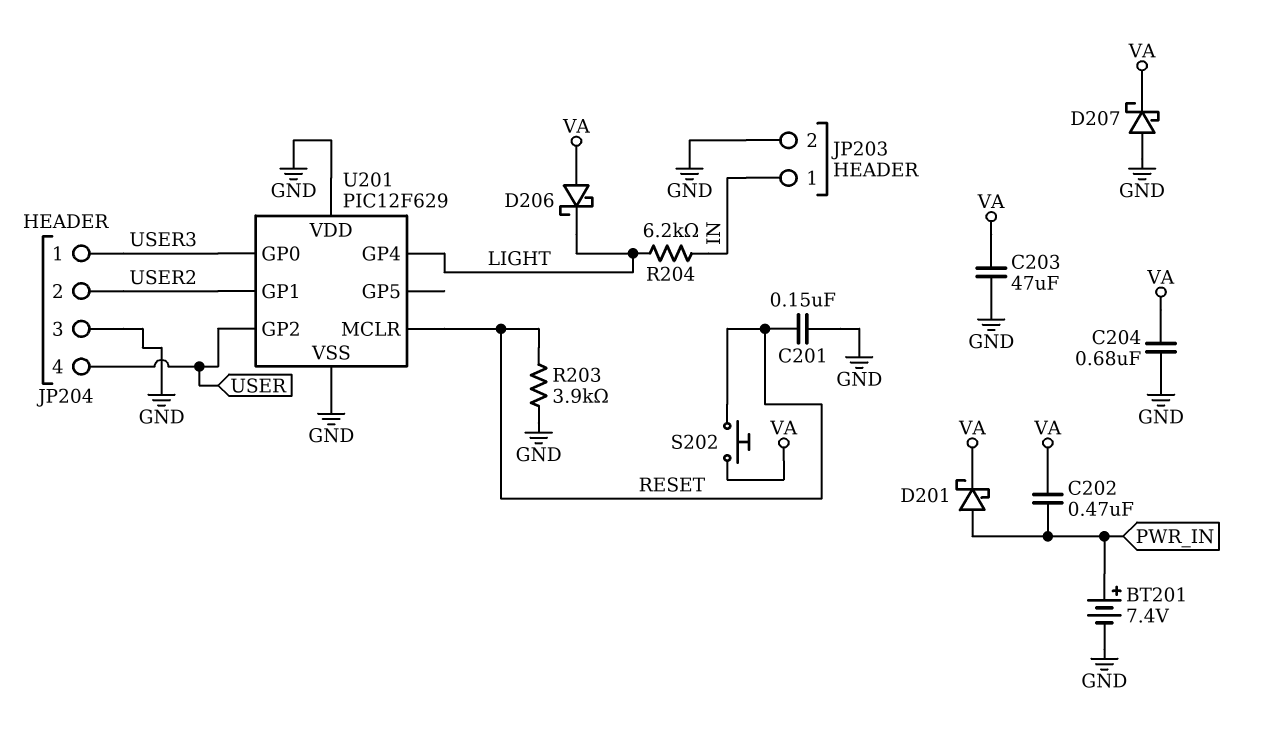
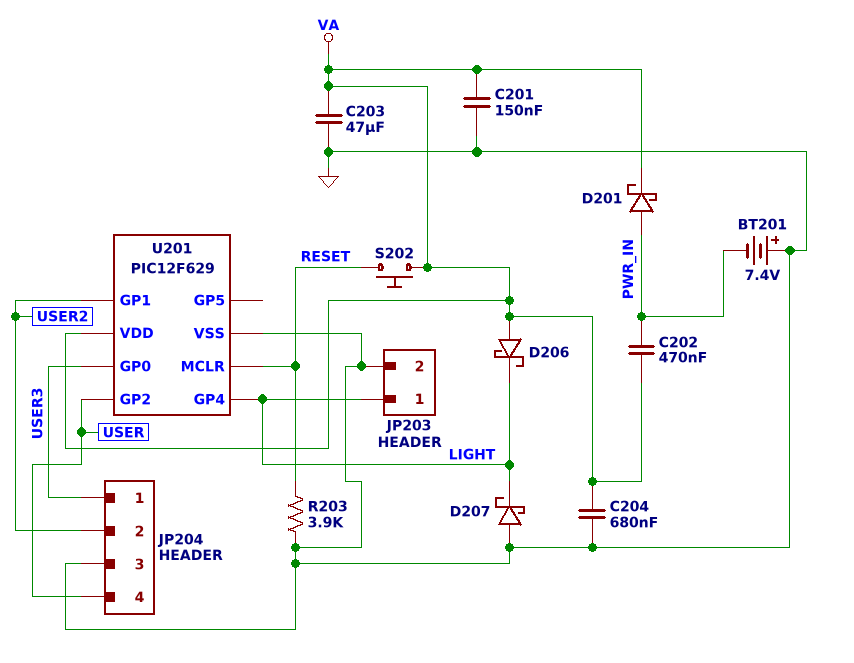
BT201: 7.4V (plus PWR_IN, minus GND) -> 7.4V (plus GND, minus PWR_IN)
C201: 150nF (GND, RESET) -> 150nF (GND, VA)
D207: schottky (A GND, K VA) -> schottky (A GND, K LIGHT)
JP203 pin 1: IN -> LIGHT
R204: 6.2k (IN, LIGHT) -> none
U201 pin VDD: GND -> VA

